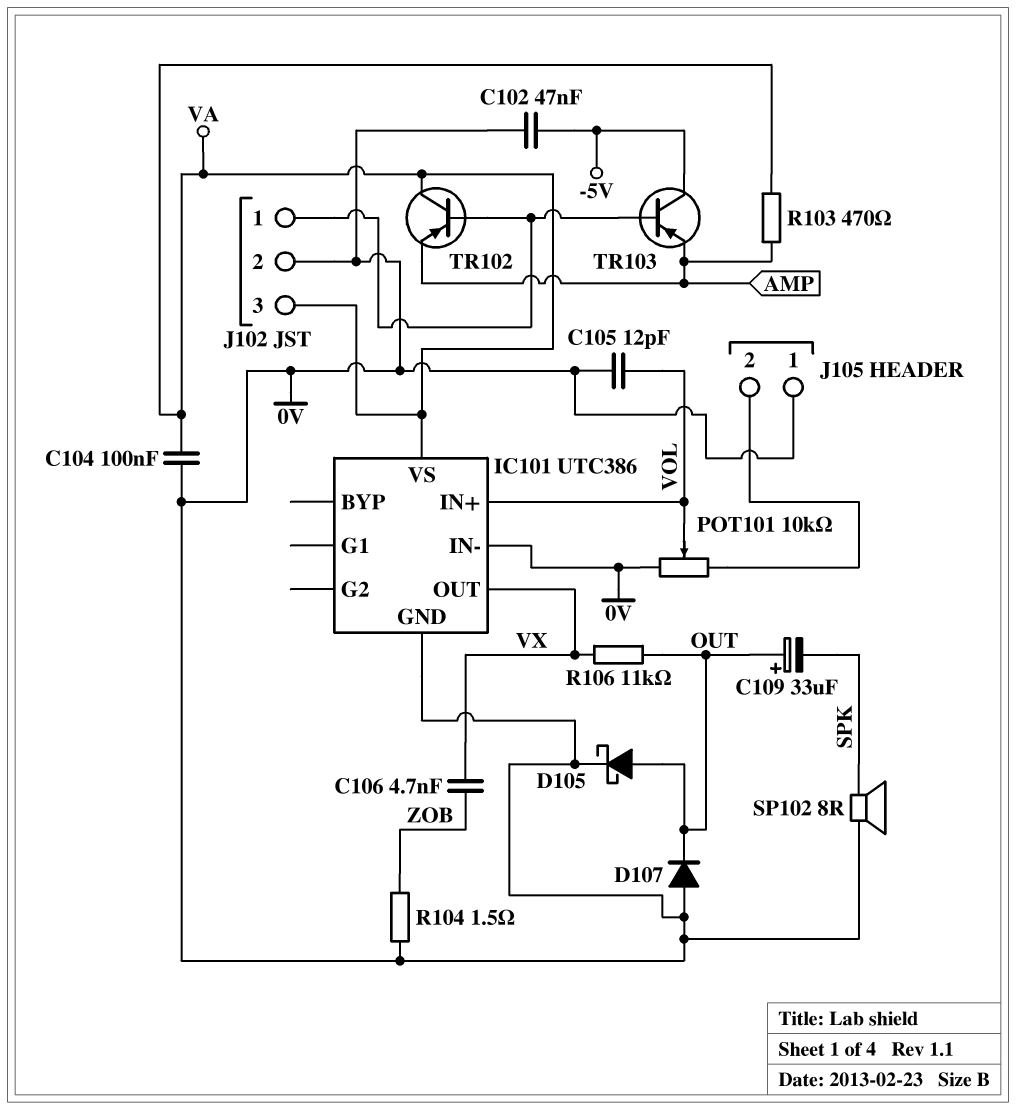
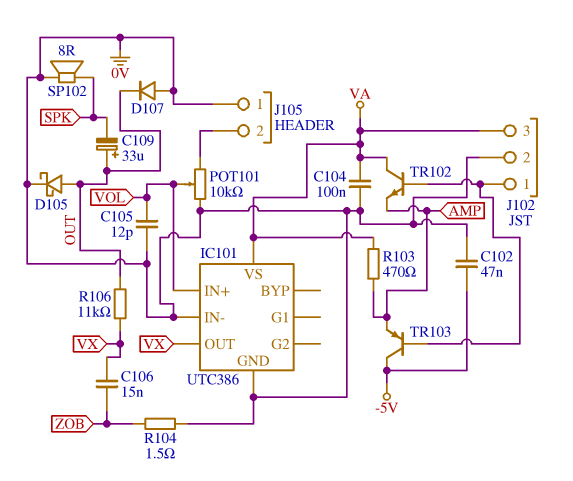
C106: 4.7nF (VX, ZOB) -> 15nF (VX, ZOB)
TR102: PNP (B J102/1, C VA, E AMP) -> NPN (B J102/1, C VA, E AMP)

